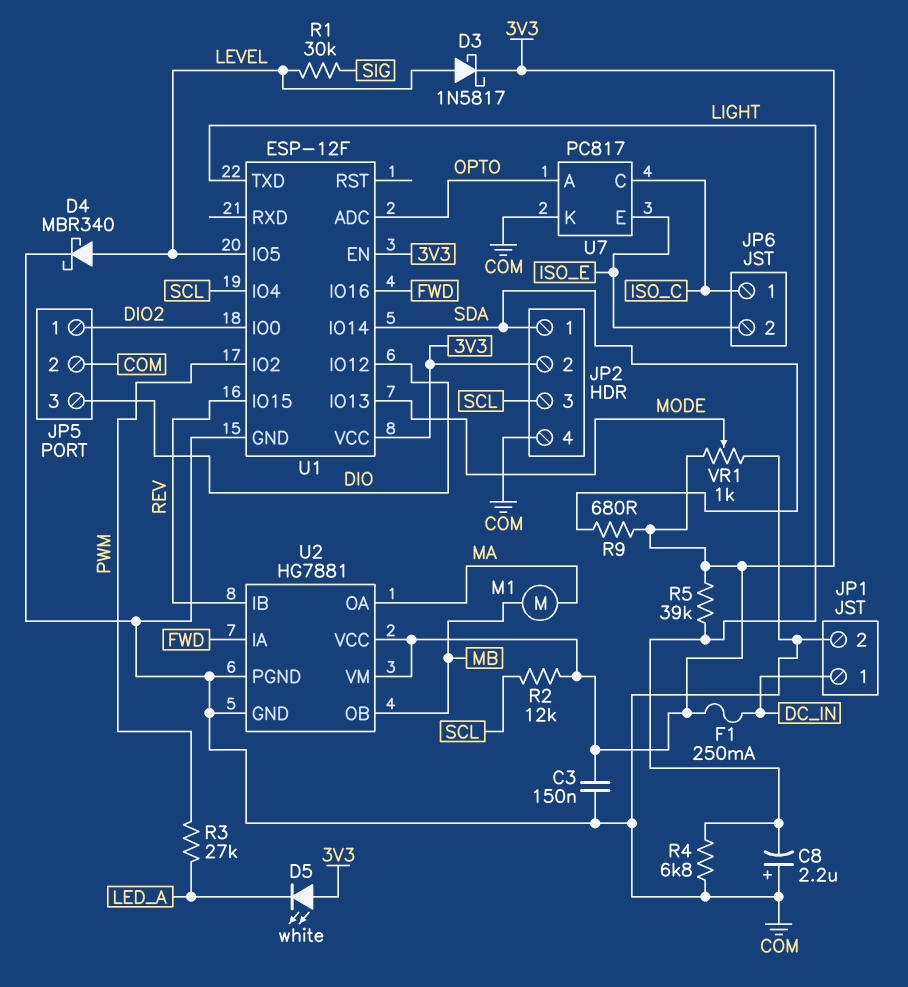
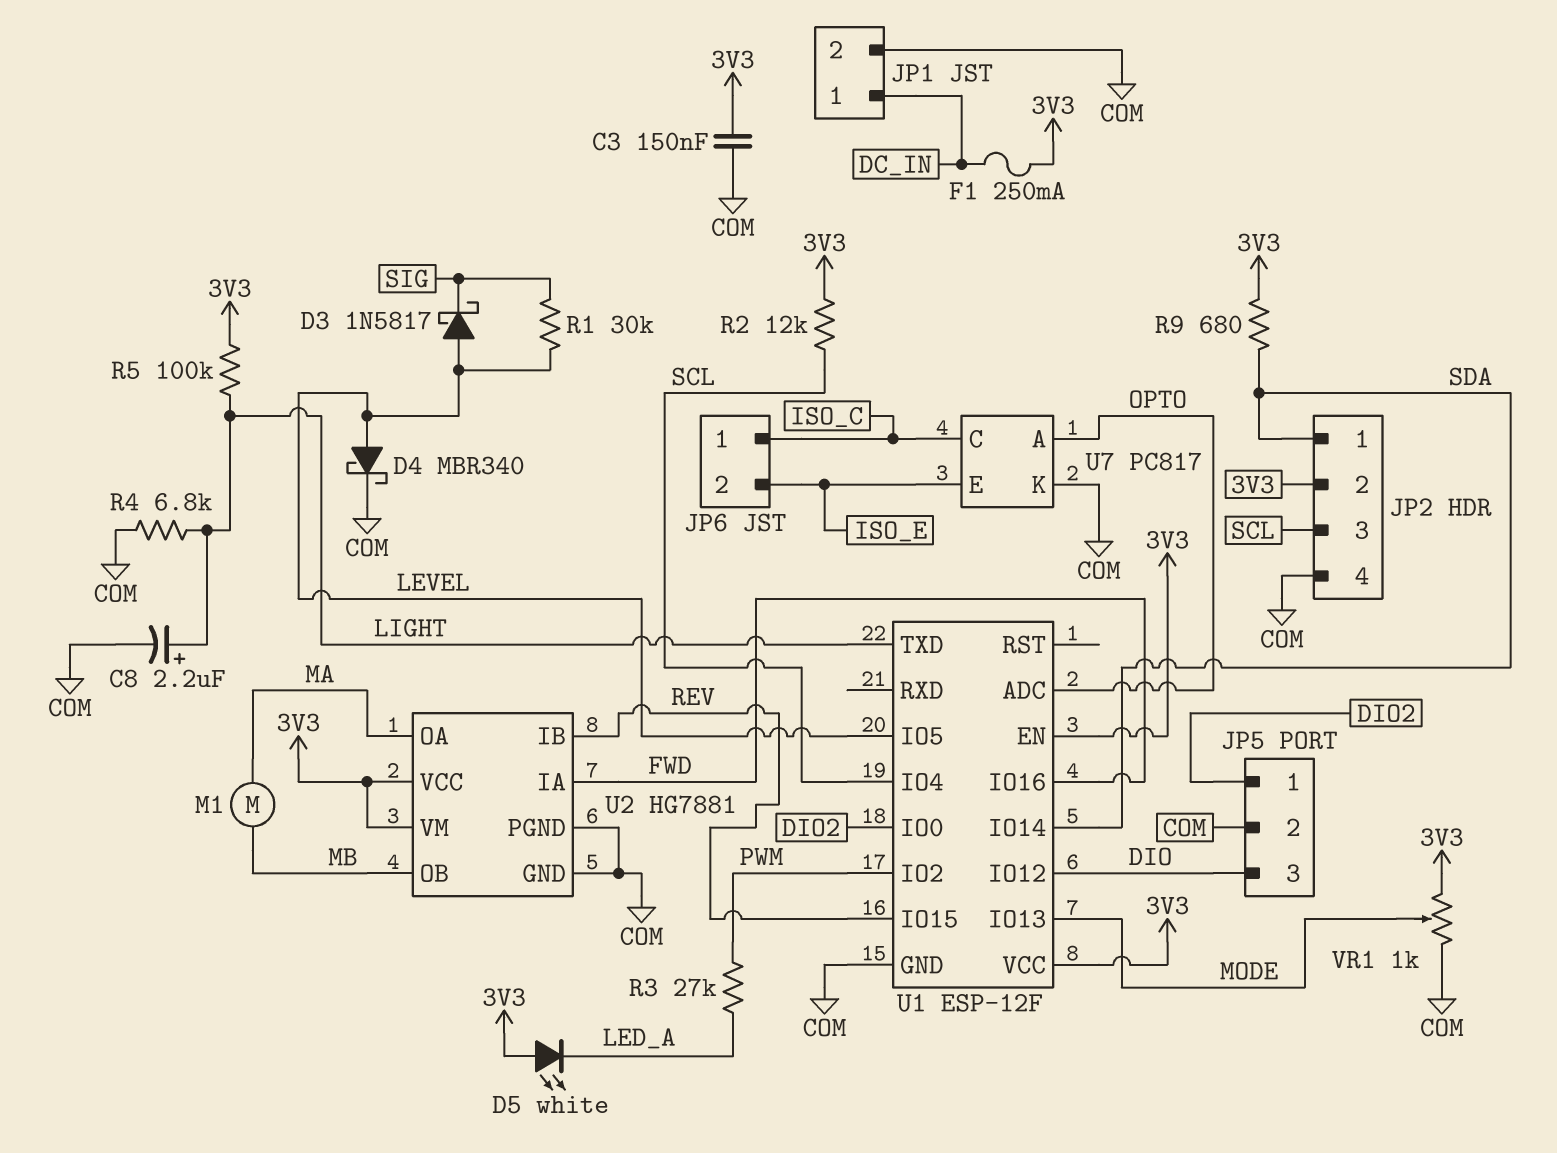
C8: 2.2uF (plus COM, minus LIGHT) -> 2.2uF (plus LIGHT, minus COM)
D3: schottky 1N5817 (A LEVEL, K 3V3) -> schottky 1N5817 (A LEVEL, K SIG)
R5: 39k (3V3, LIGHT) -> 100k (3V3, LIGHT)

